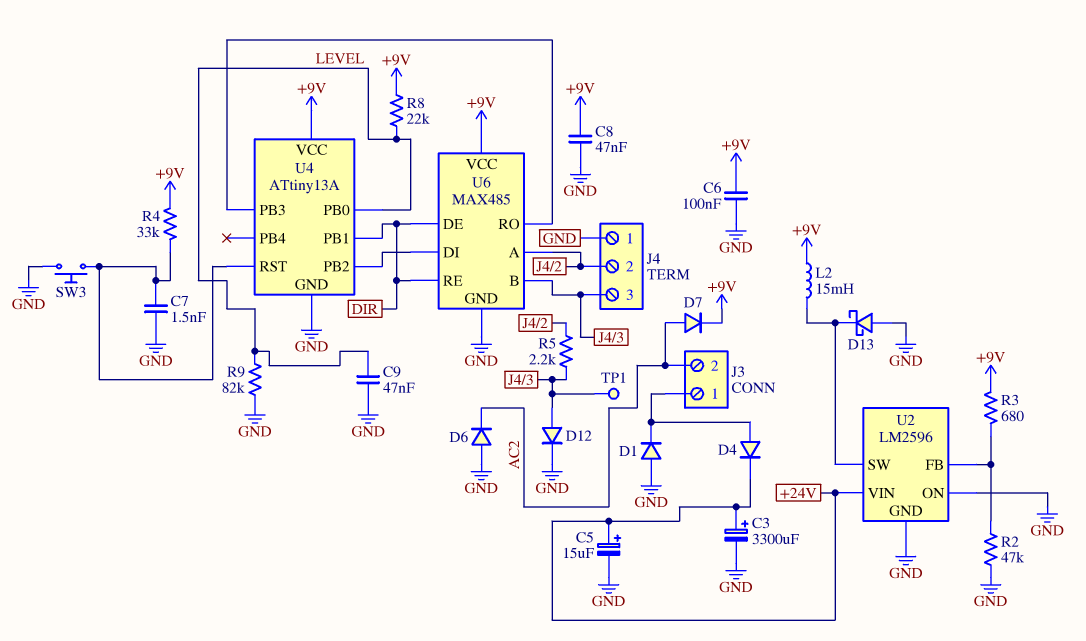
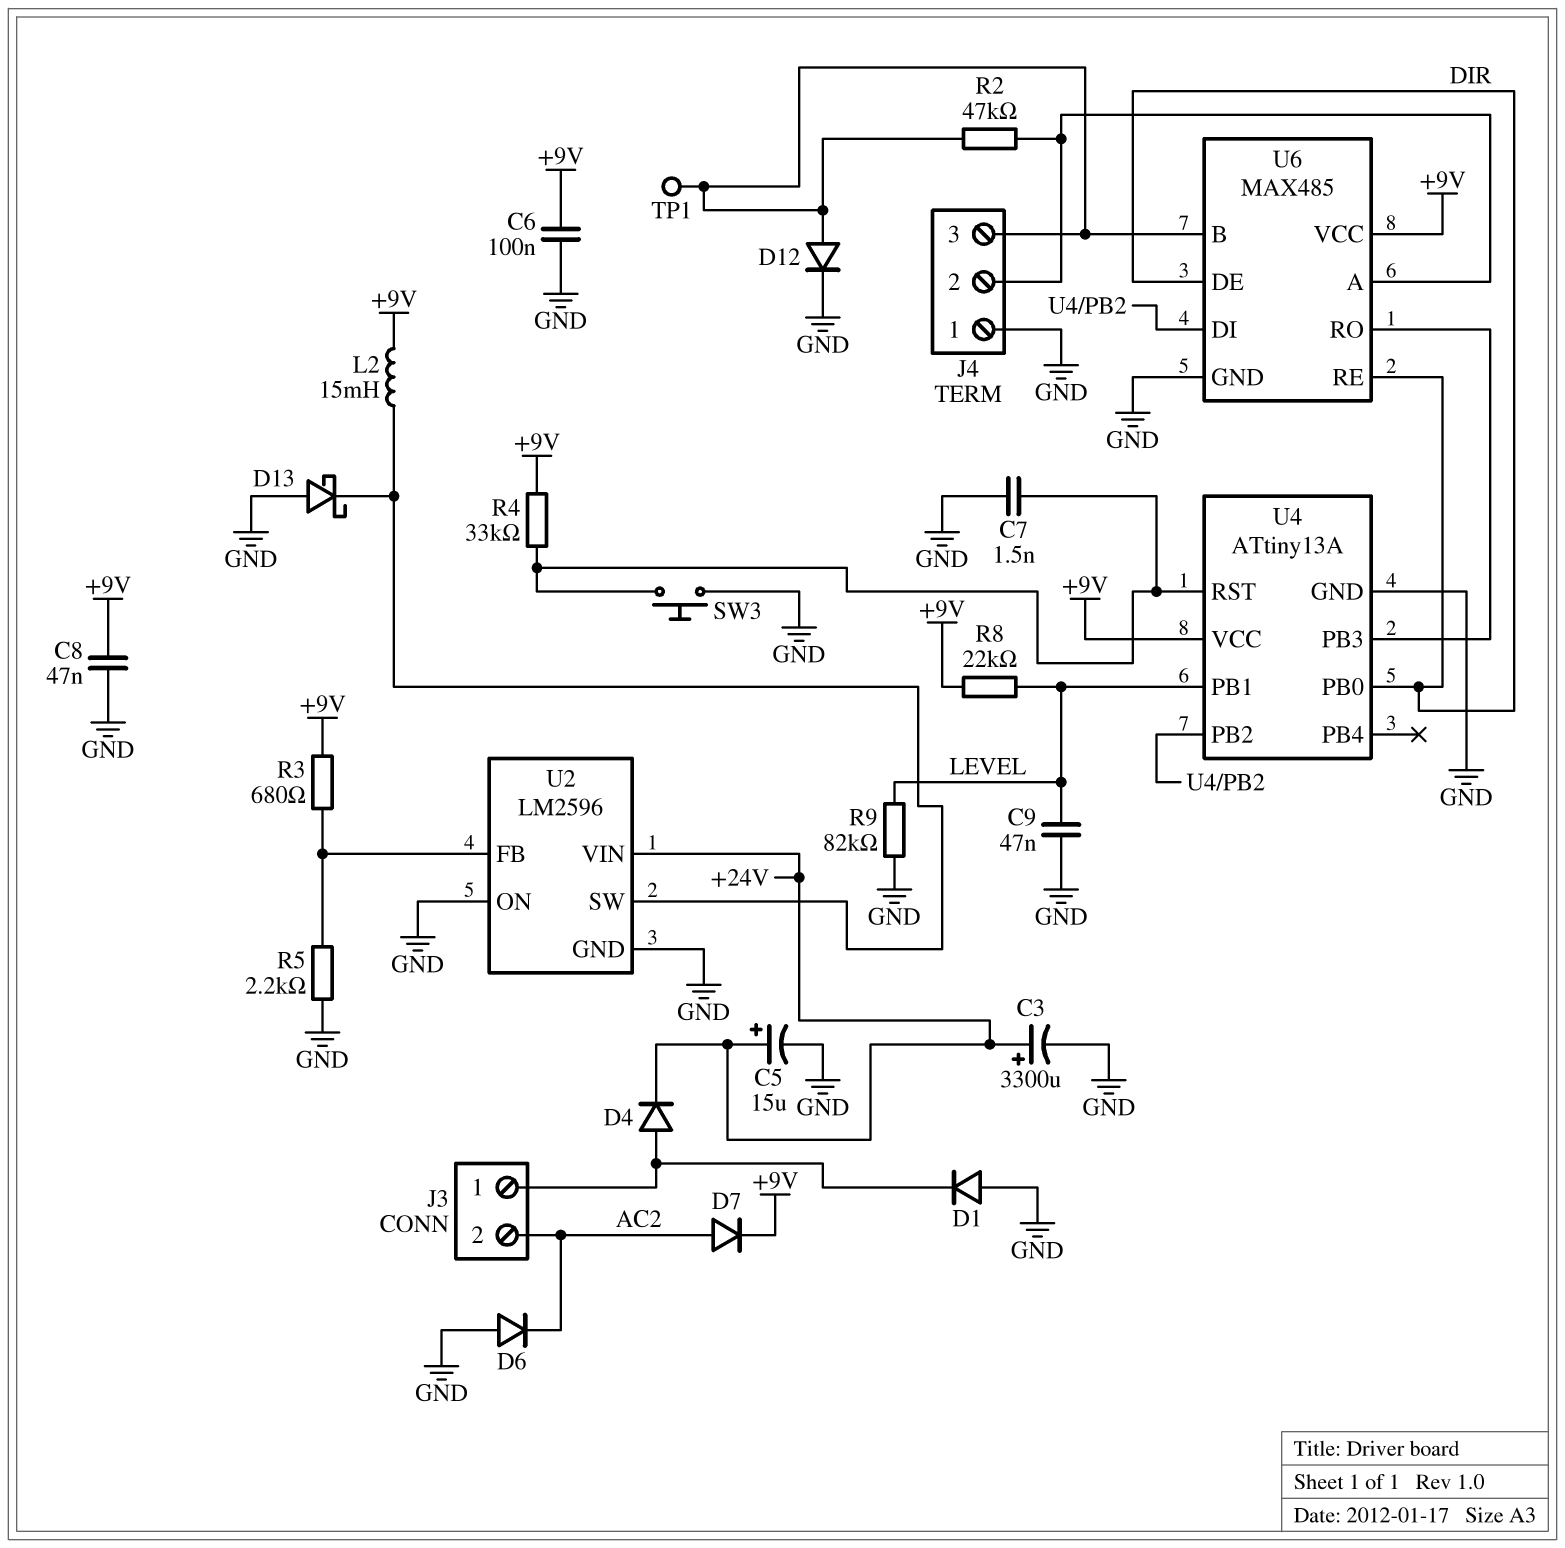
R2: 47k (GND, U2/FB) -> 47k (J4/2, J4/3)
R5: 2.2k (J4/2, J4/3) -> 2.2k (GND, U2/FB)
U4 pin PB0: LEVEL -> DIR
U4 pin PB1: DIR -> LEVEL

